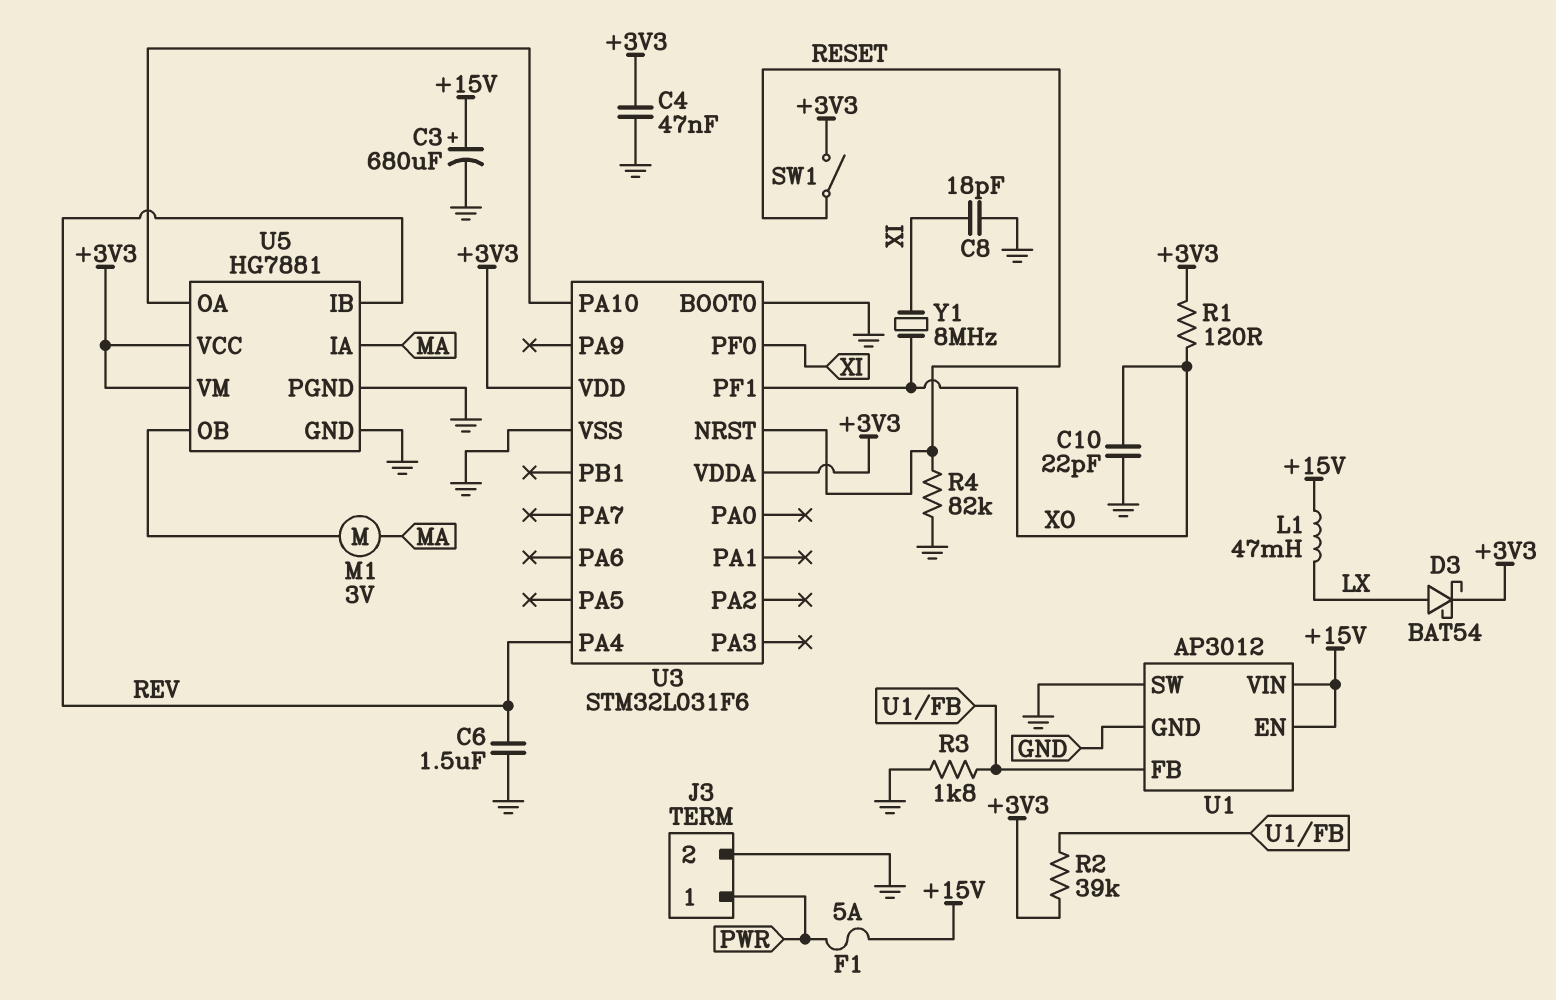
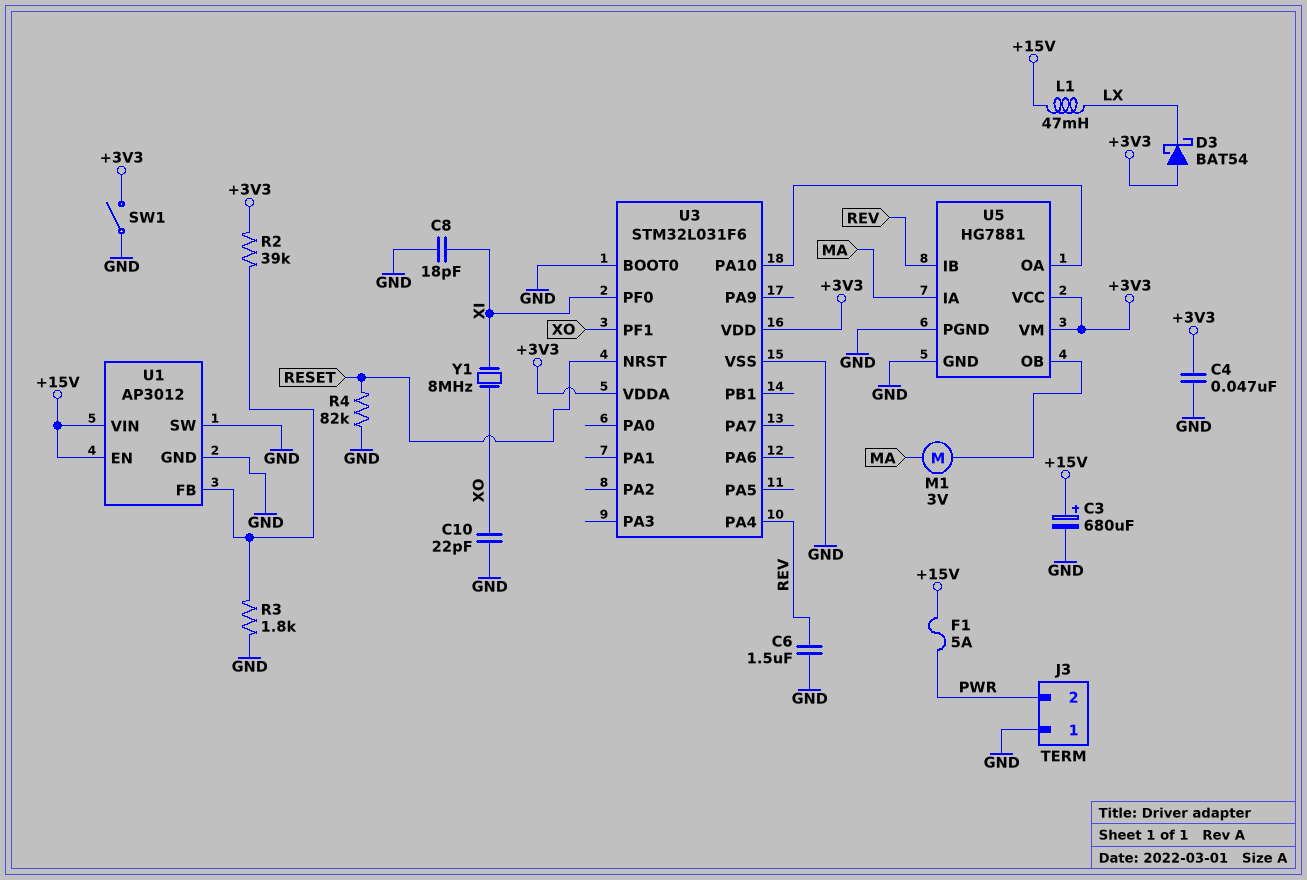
D3: schottky BAT54 (A LX, K +3V3) -> schottky BAT54 (A +3V3, K LX)
J3 pin 1: PWR -> GND
J3 pin 2: GND -> PWR
R1: 120 (+3V3, XO) -> none
SW1: switch (+3V3, RESET) -> switch (+3V3, GND)

